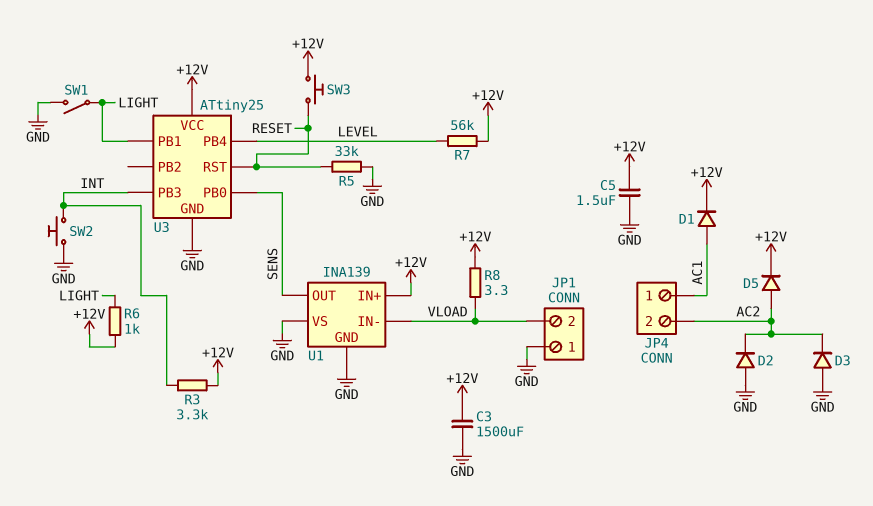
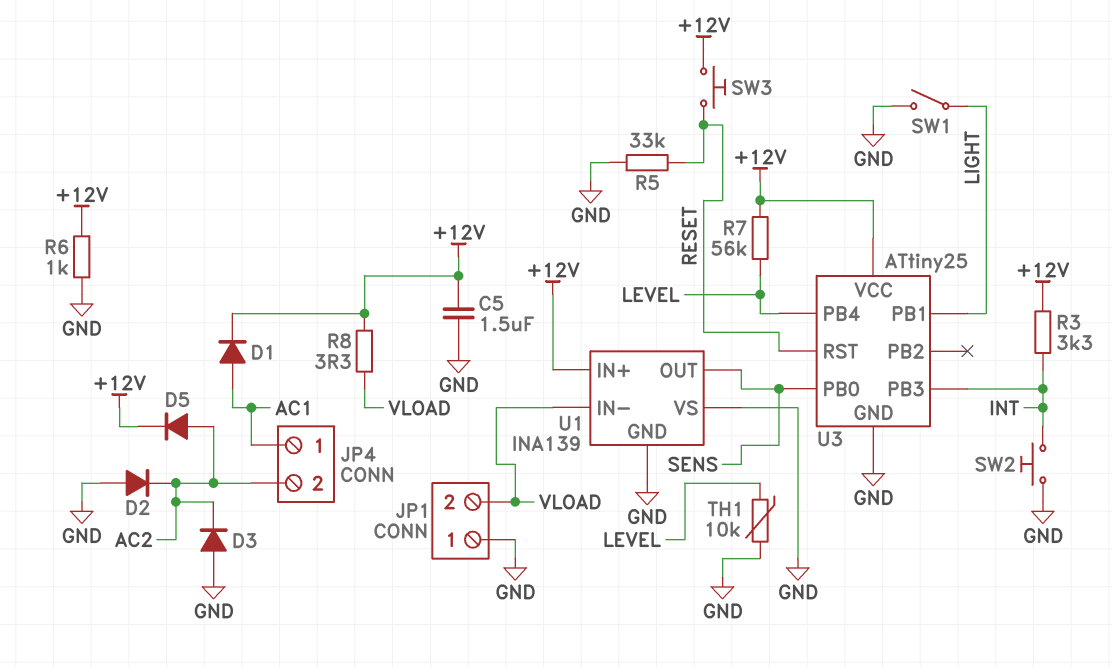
C3: 1500uF (+12V, GND) -> none
R6: 1k (+12V, LIGHT) -> 1k (+12V, GND)
TH1: none -> 10k (GND, LEVEL)

